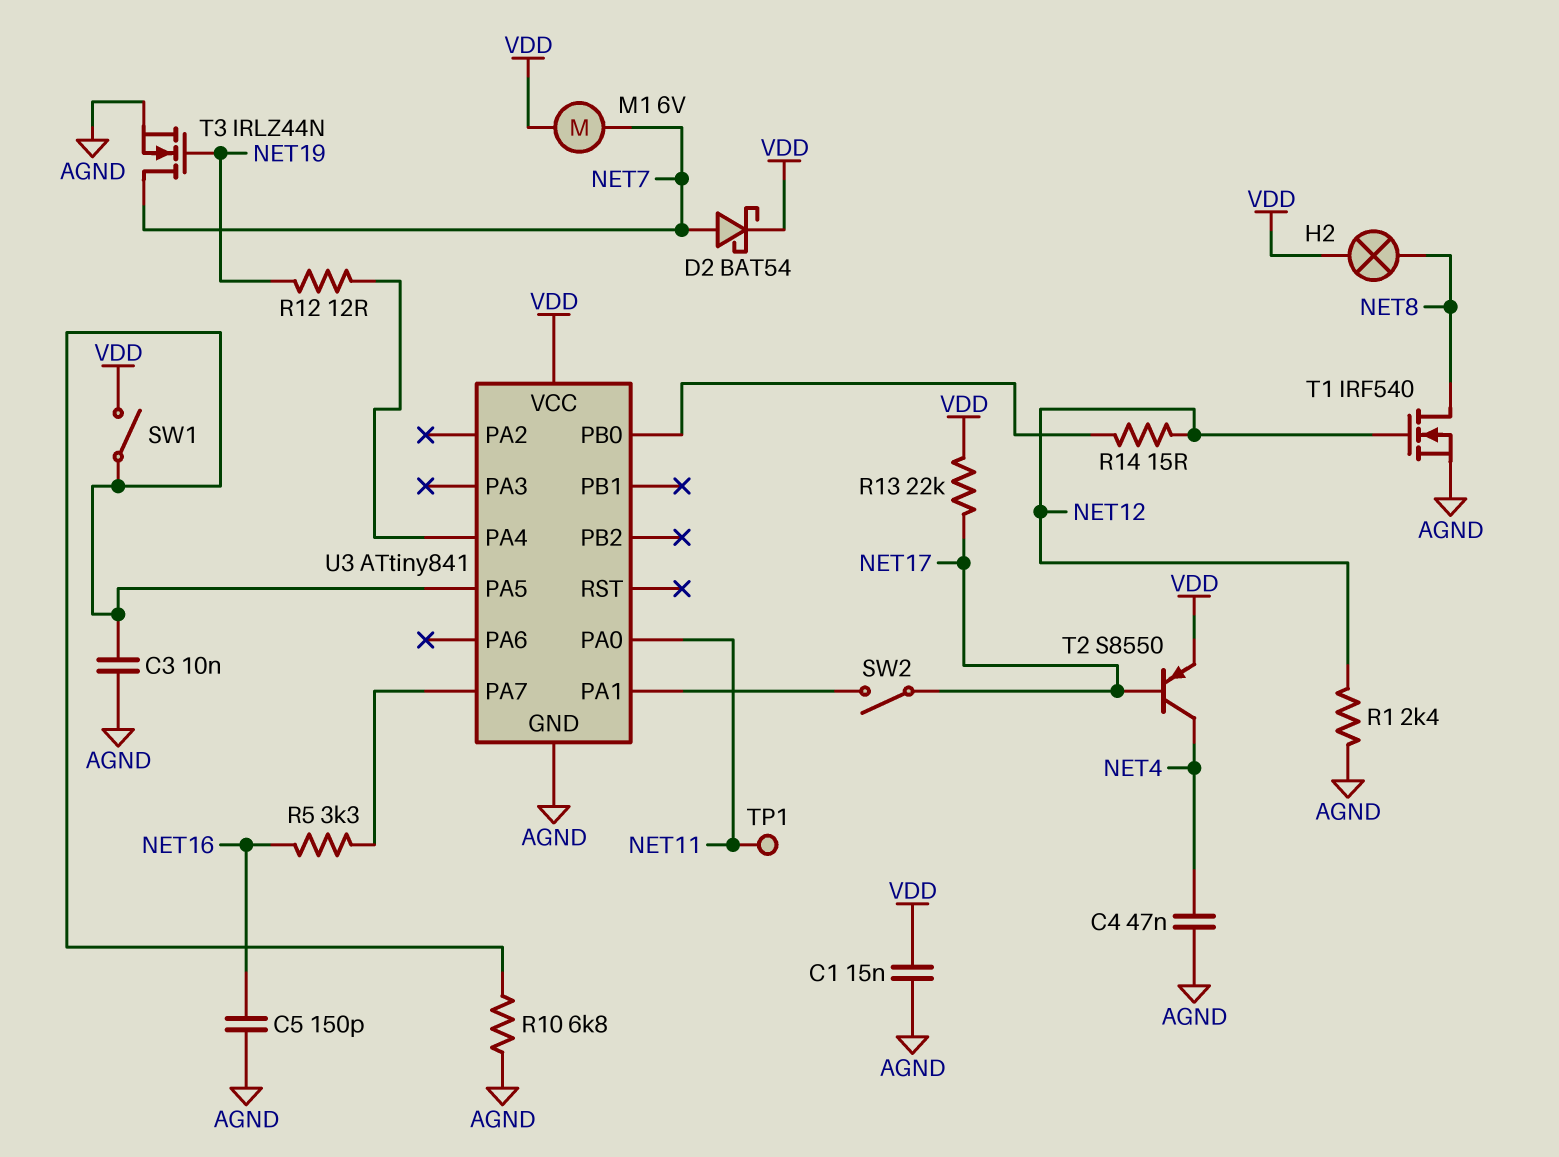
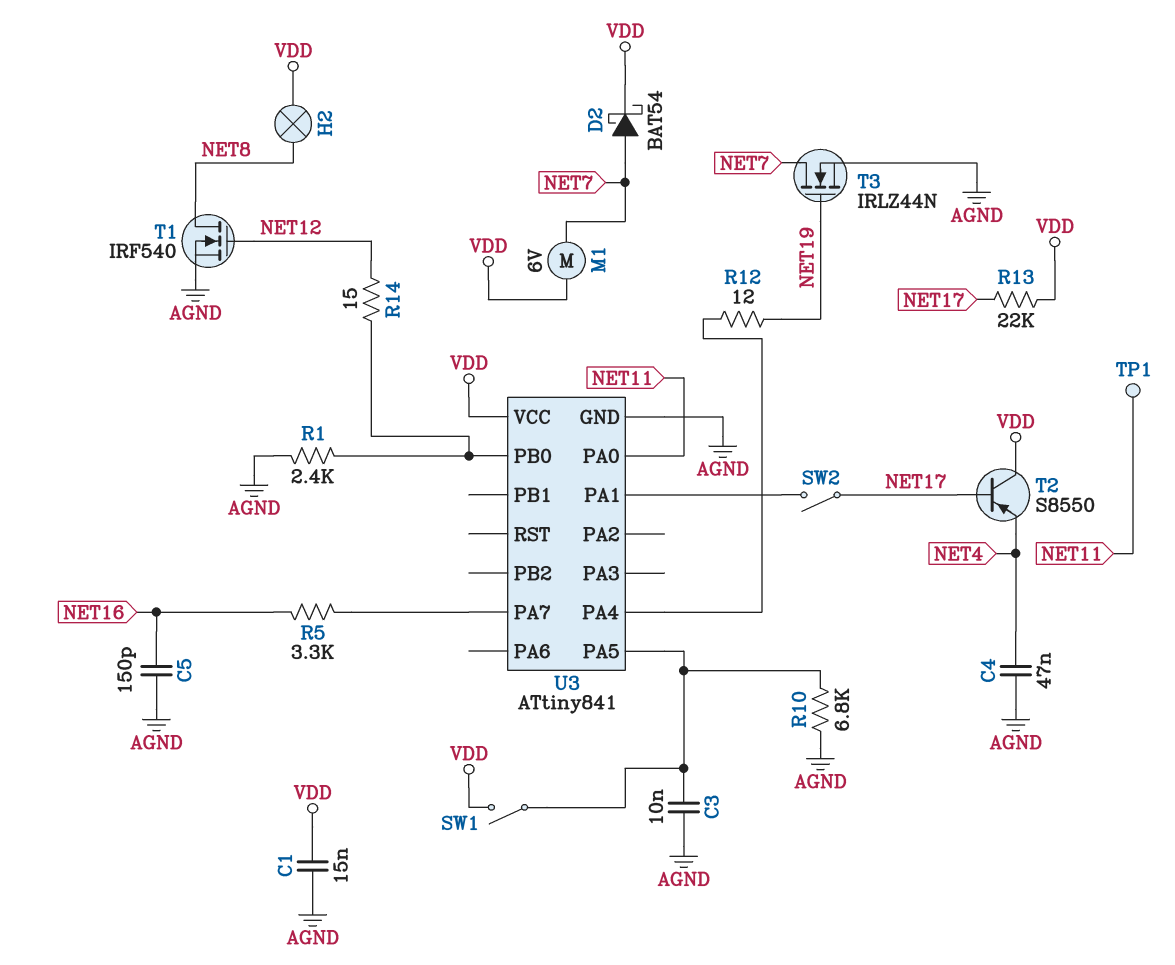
R1: 2.4k (AGND, NET12) -> 2.4k (AGND, U3/PB0)
T2: PNP S8550 (B NET17, C NET4, E VDD) -> PNP S8550 (B NET17, C VDD, E NET4)

